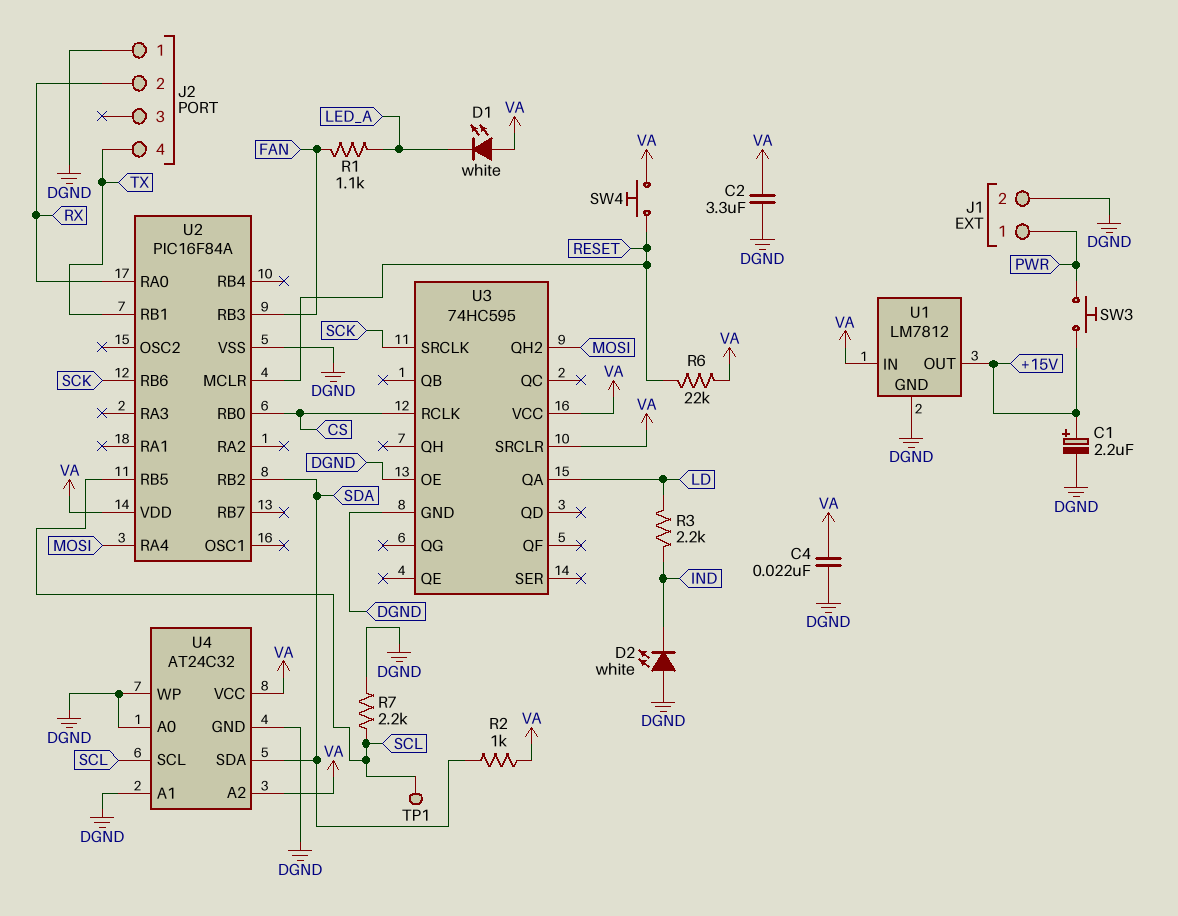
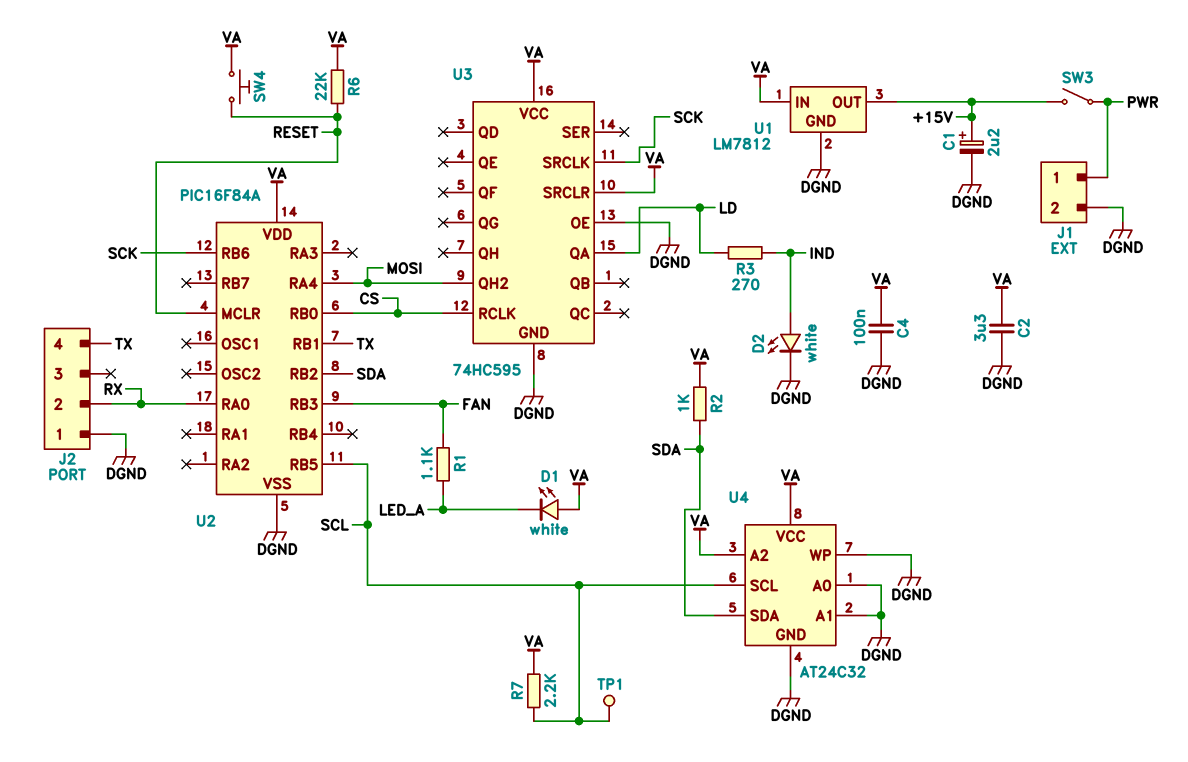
C4: 22nF (DGND, VA) -> 100nF (DGND, VA)
D2: LED white (A DGND, K IND) -> LED white (A IND, K DGND)
R3: 2.2k (IND, LD) -> 270 (IND, LD)
R7: 2.2k (DGND, SCL) -> 2.2k (SCL, VA)
SW3: button (+15V, PWR) -> switch (+15V, PWR)

